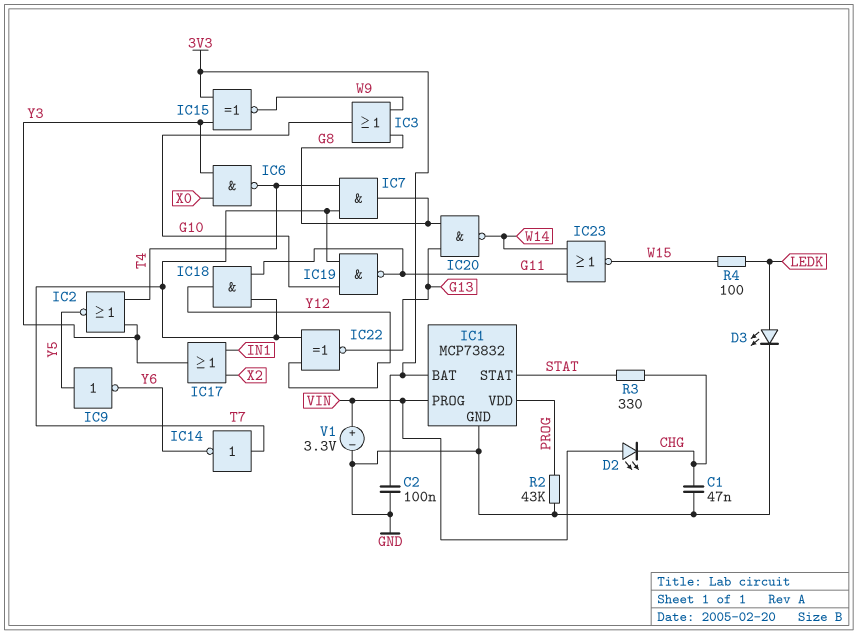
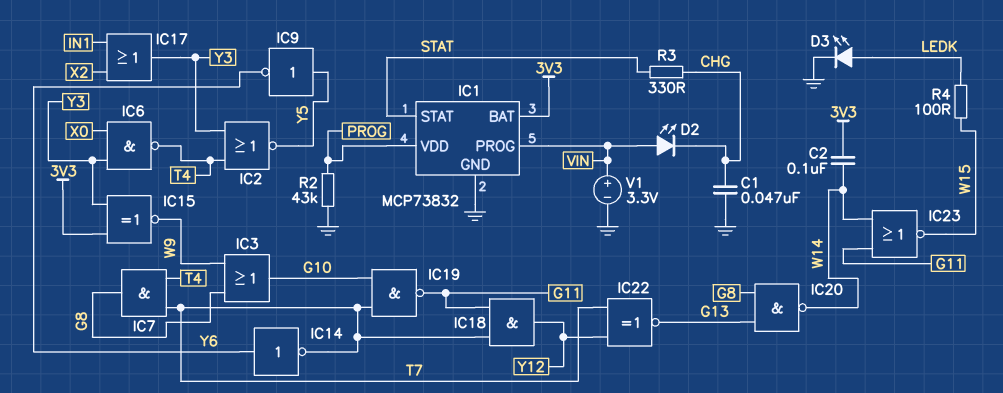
C2: 100nF (3V3, GND) -> 100nF (3V3, W14)
IC14: NOT (in T7, out Y6) -> NOT (in Y6, out T7)

